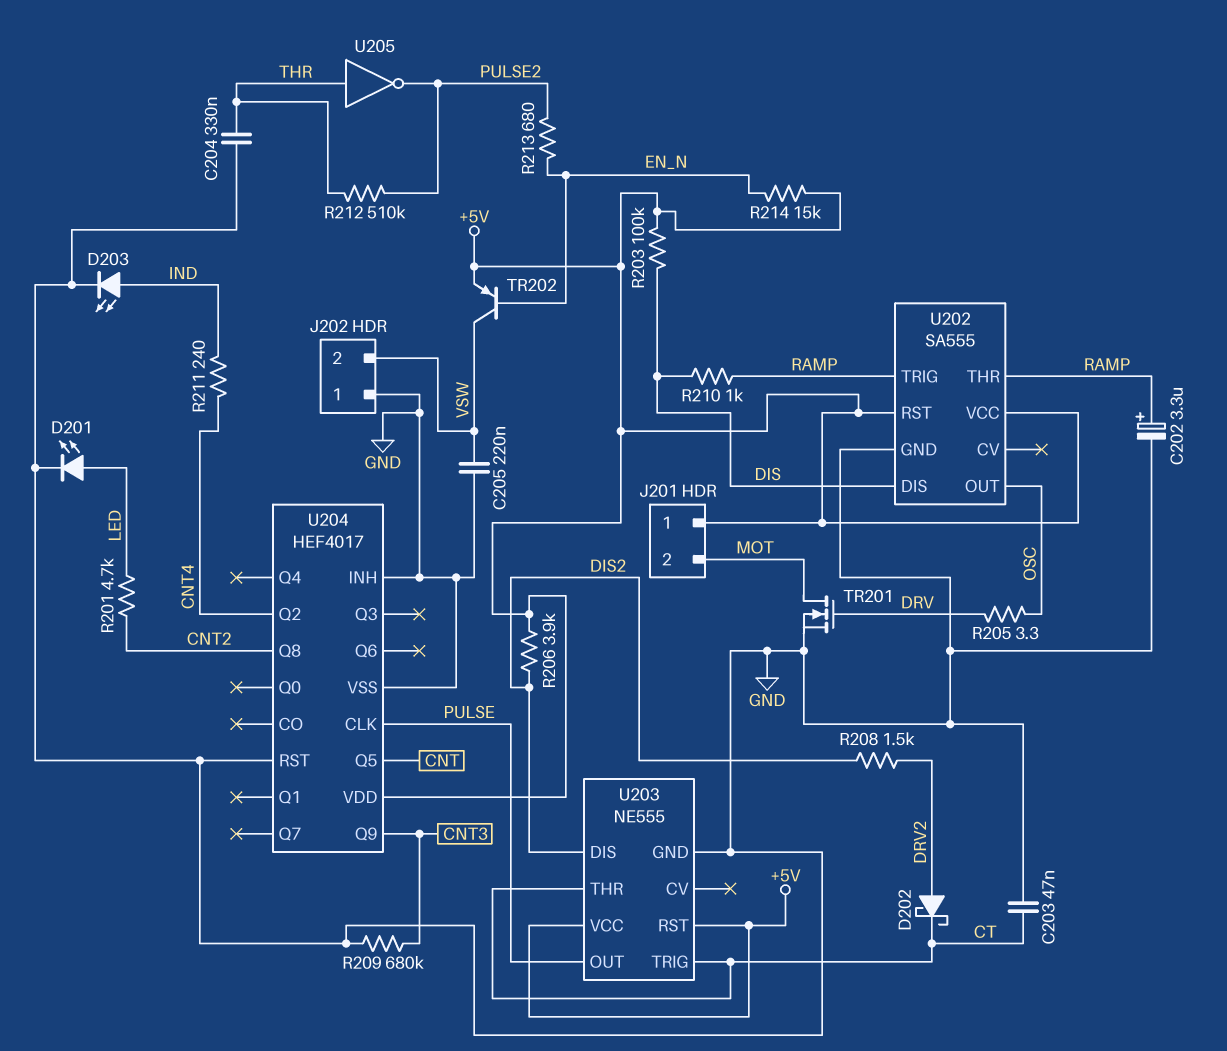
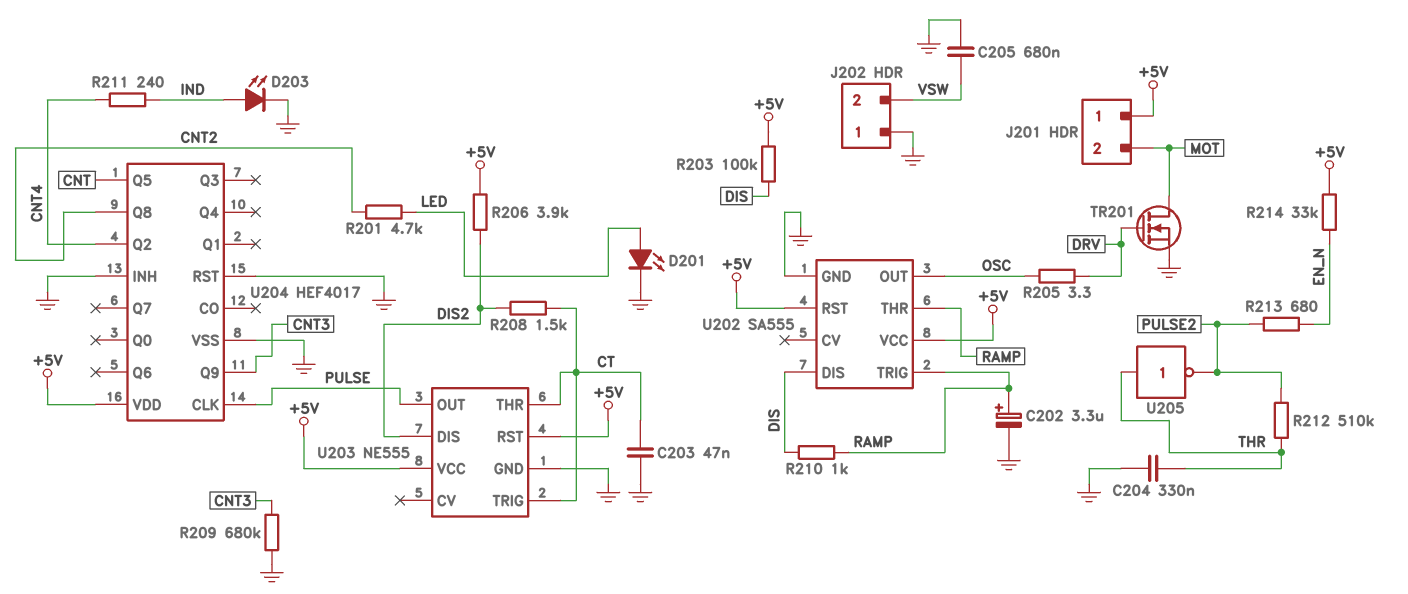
C205: 220nF (GND, VSW) -> 680nF (GND, VSW)
D202: schottky (A DRV2, K CT) -> none
R208: 1.5k (DIS2, DRV2) -> 1.5k (CT, DIS2)
R214: 15k (+5V, EN_N) -> 33k (+5V, EN_N)
TR202: PNP (B EN_N, C VSW, E +5V) -> none

